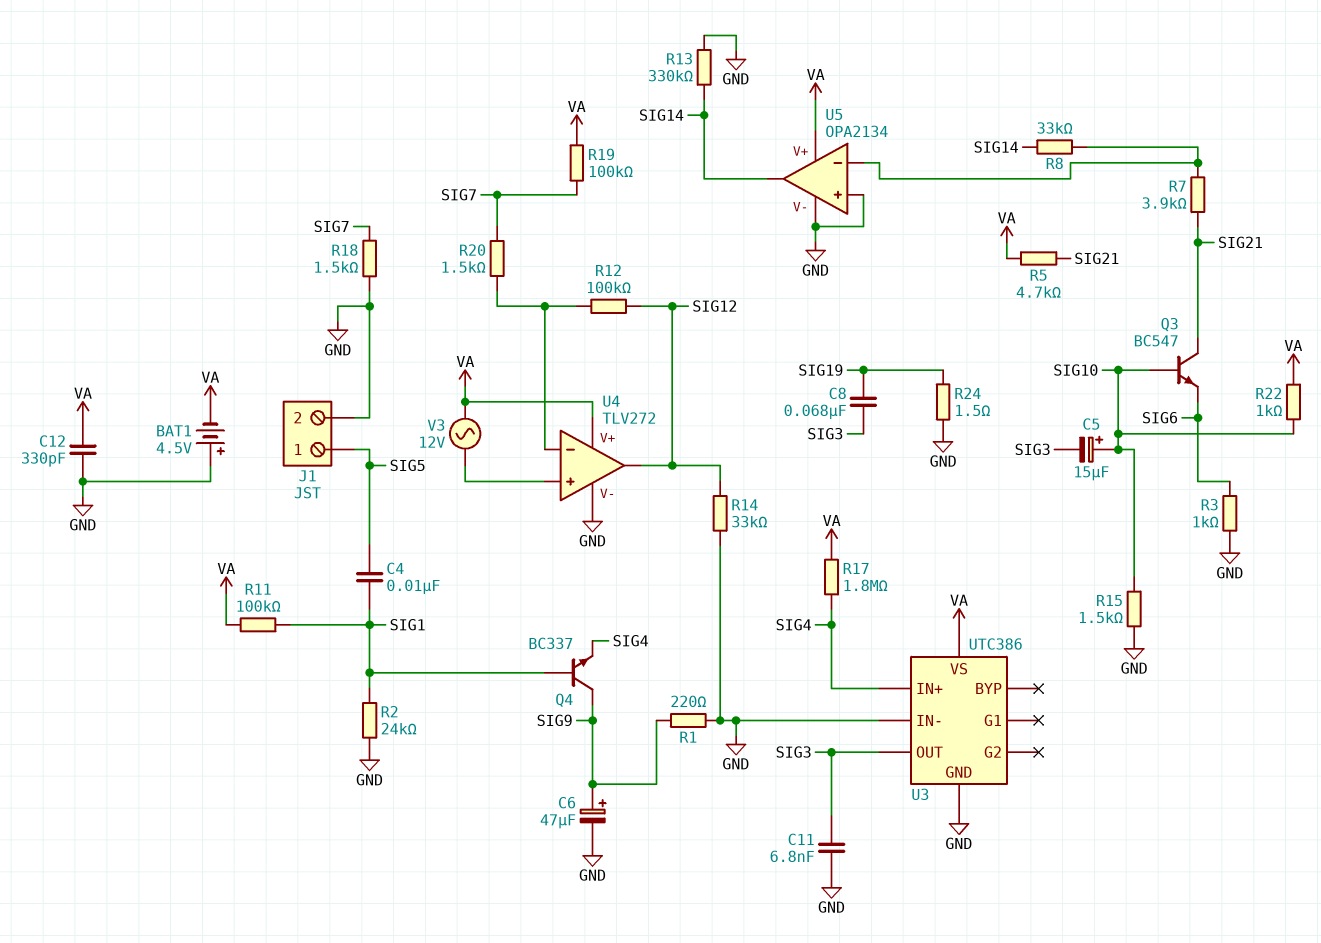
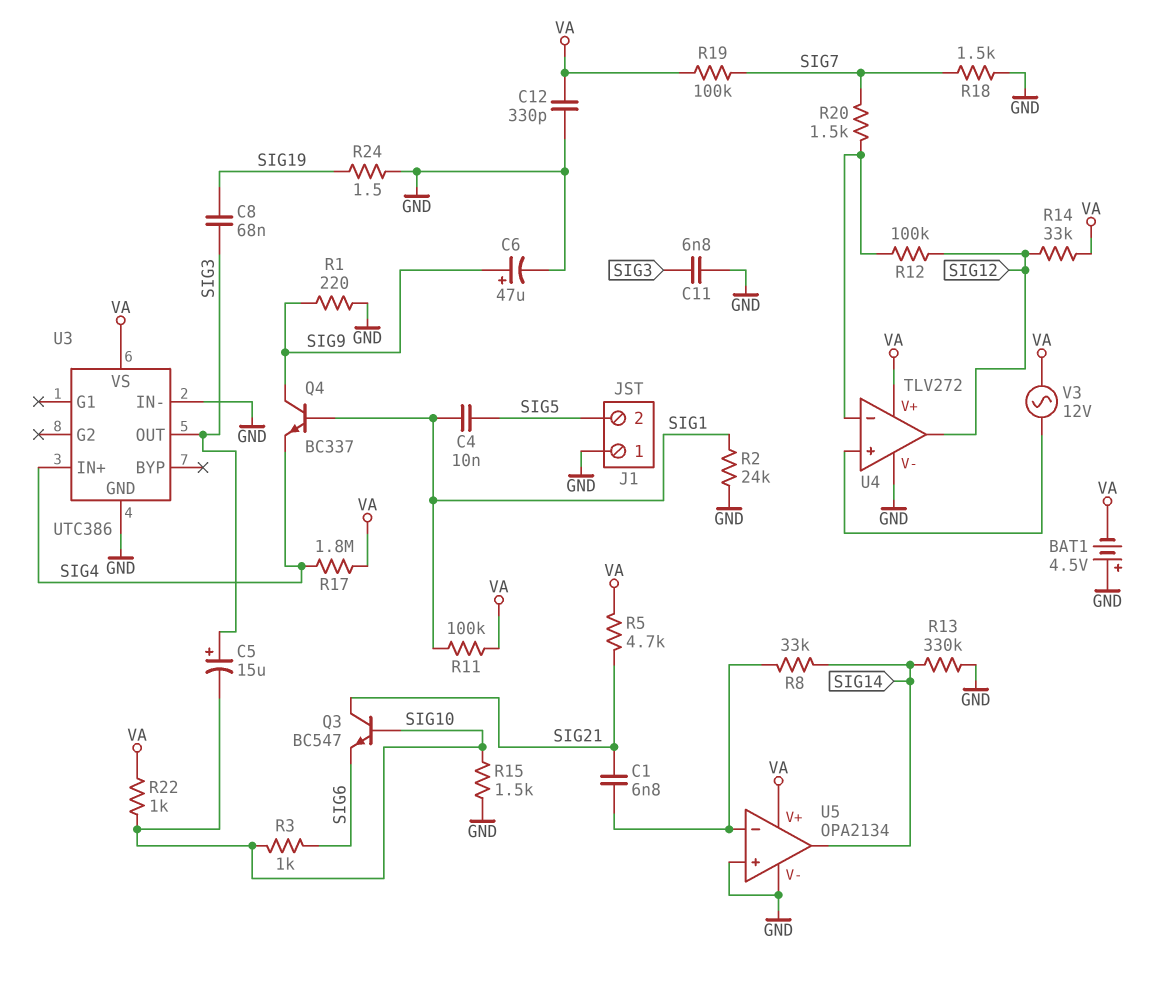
C1: none -> 6.8nF (SIG21, U5/in-)
C5: 15uF (plus SIG10, minus SIG3) -> 15uF (plus SIG3, minus SIG10)
J1 pin 1: SIG5 -> GND
J1 pin 2: GND -> SIG5
R3: 1k (GND, SIG6) -> 1k (SIG6, SIG10)
R7: 3.9k (SIG21, U5/in-) -> none
R14: 33k (GND, SIG12) -> 33k (SIG12, VA)

